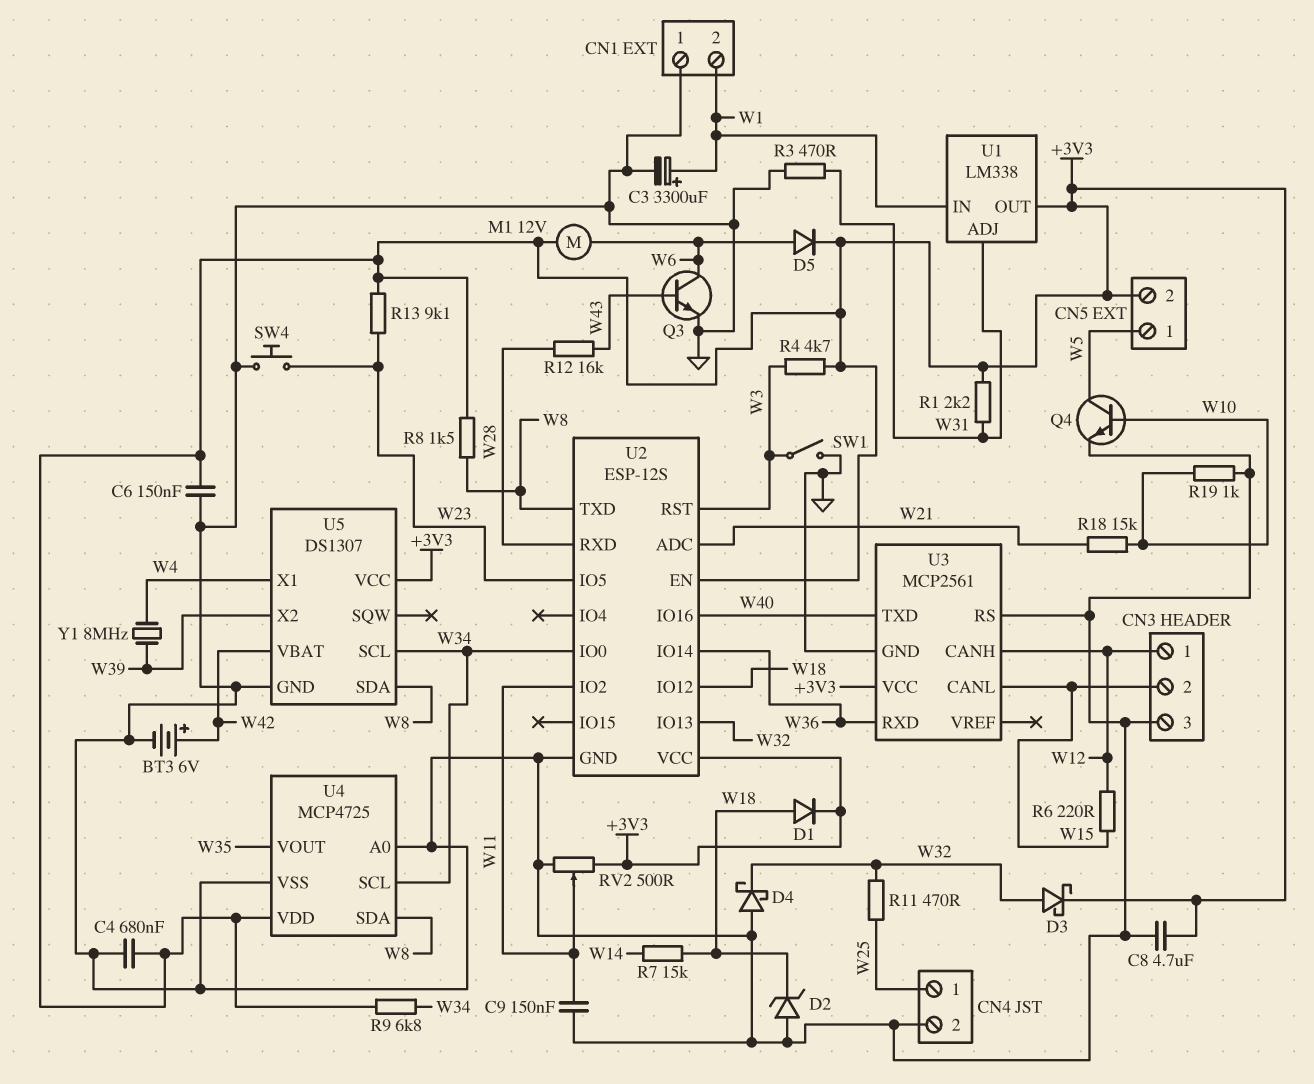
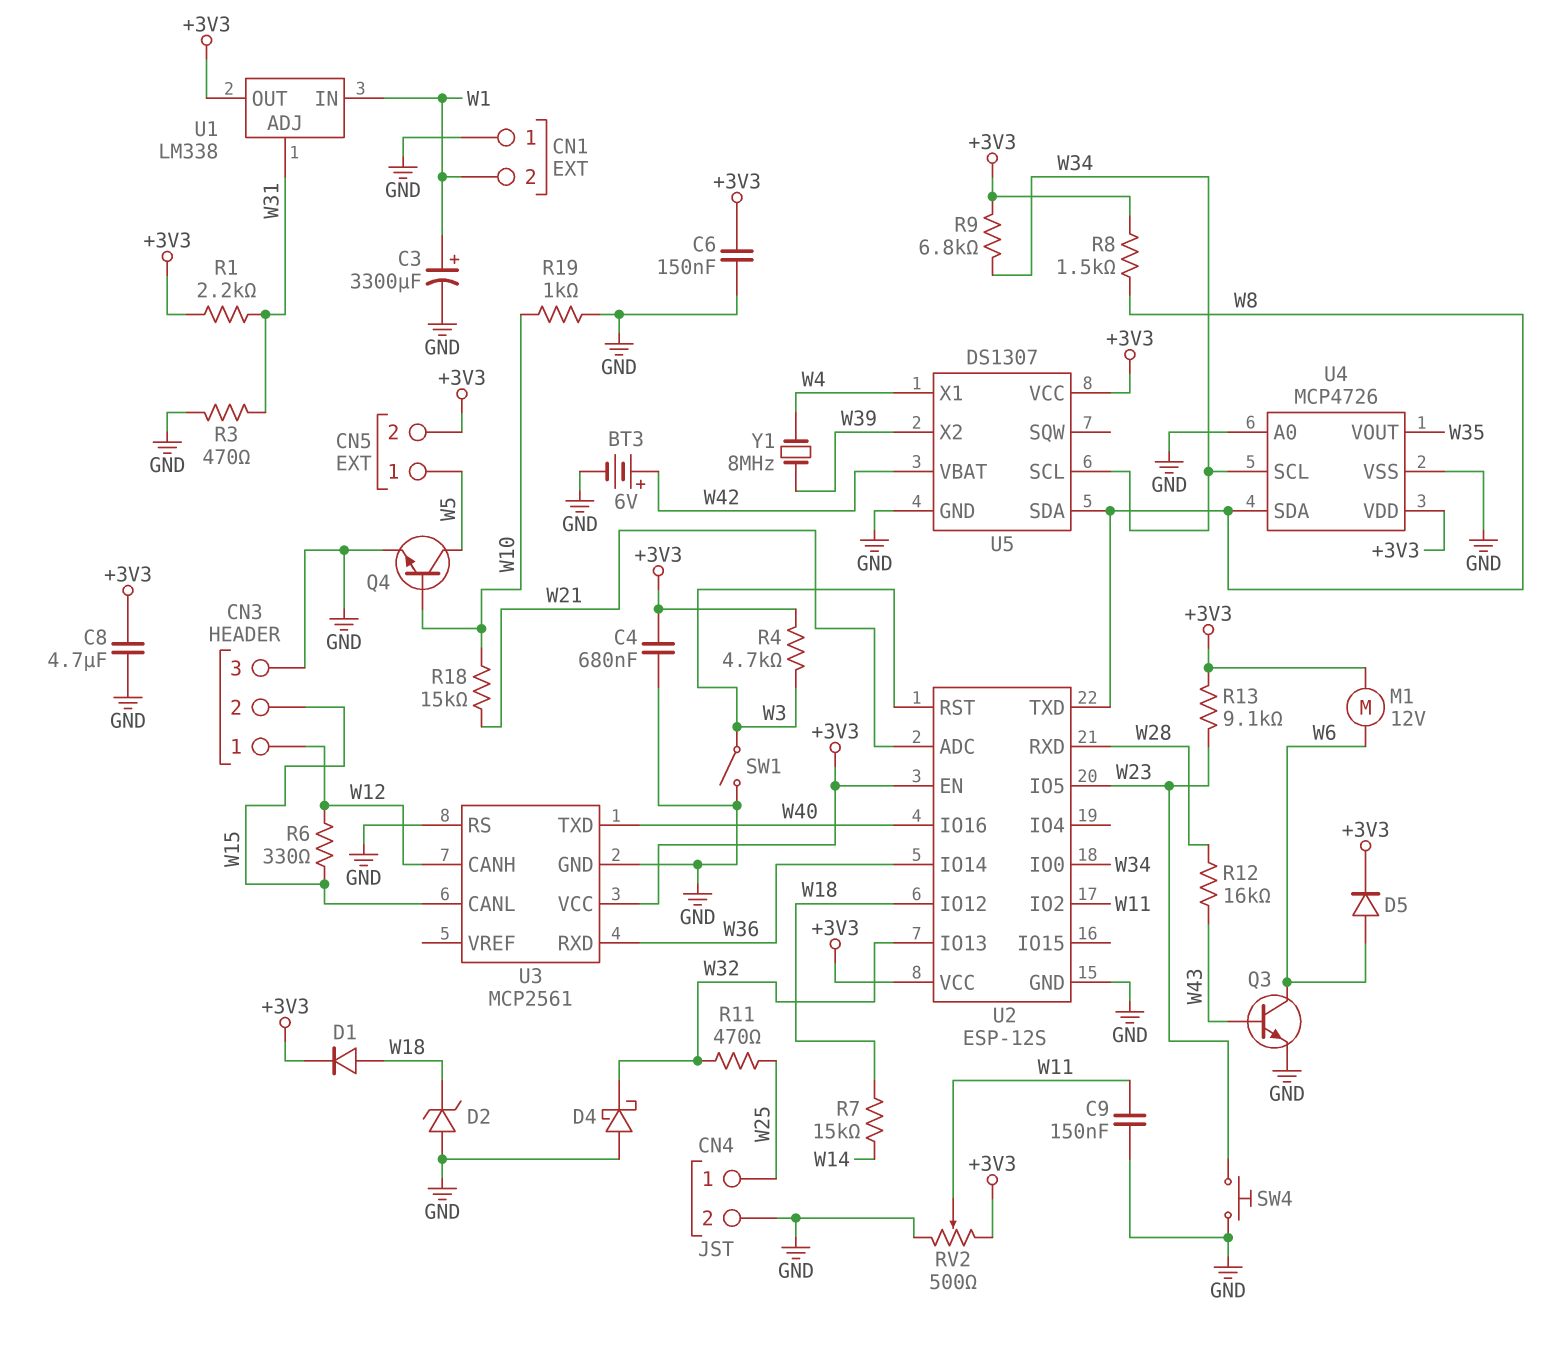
D3: schottky (A W32, K +3V3) -> none
R6: 220 (W12, W15) -> 330 (W12, W15)
U4: MCP4725 -> MCP4726

